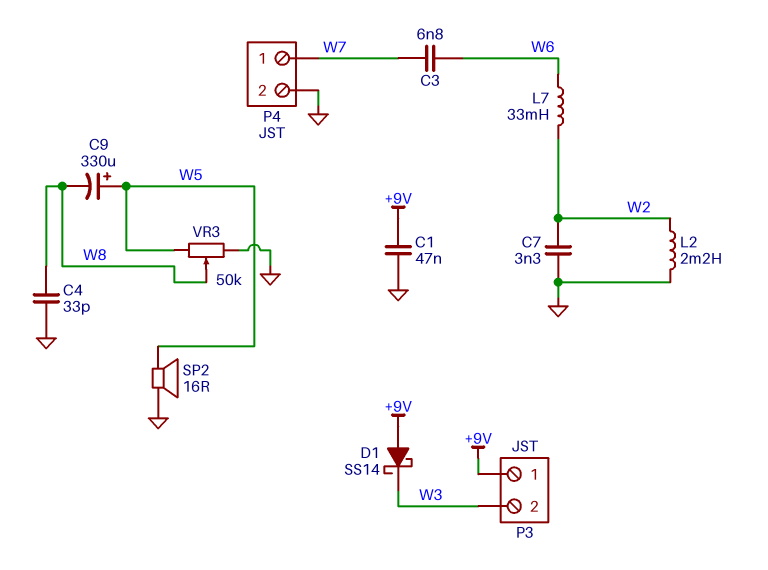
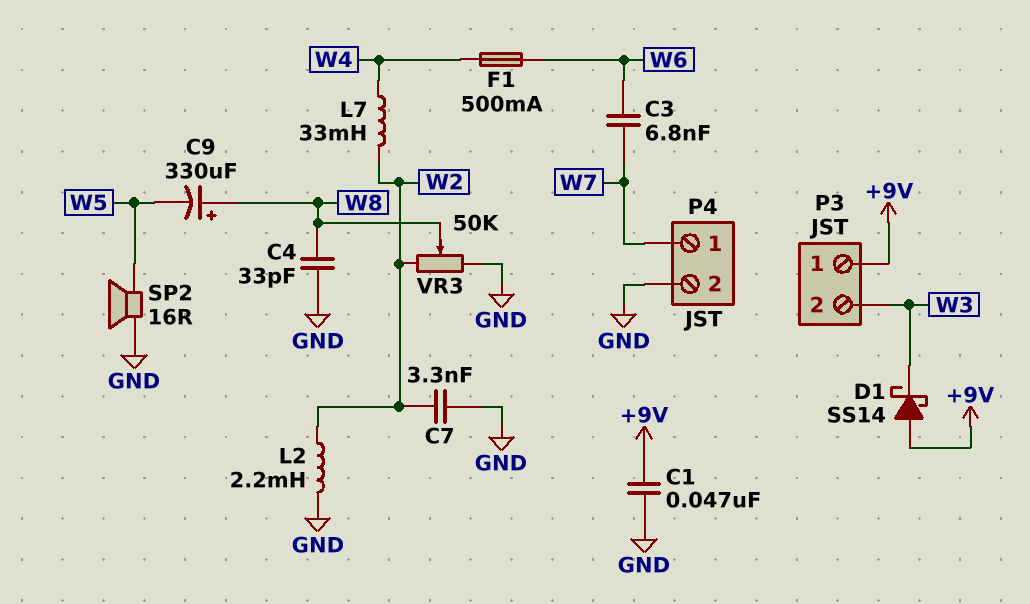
C9: 330uF (plus W5, minus W8) -> 330uF (plus W8, minus W5)
F1: none -> 500mA (W4, W6)
L7: 33mH (W2, W6) -> 33mH (W2, W4)
VR3: 50k (GND, W5, wiper W8) -> 50k (GND, W2, wiper W8)

